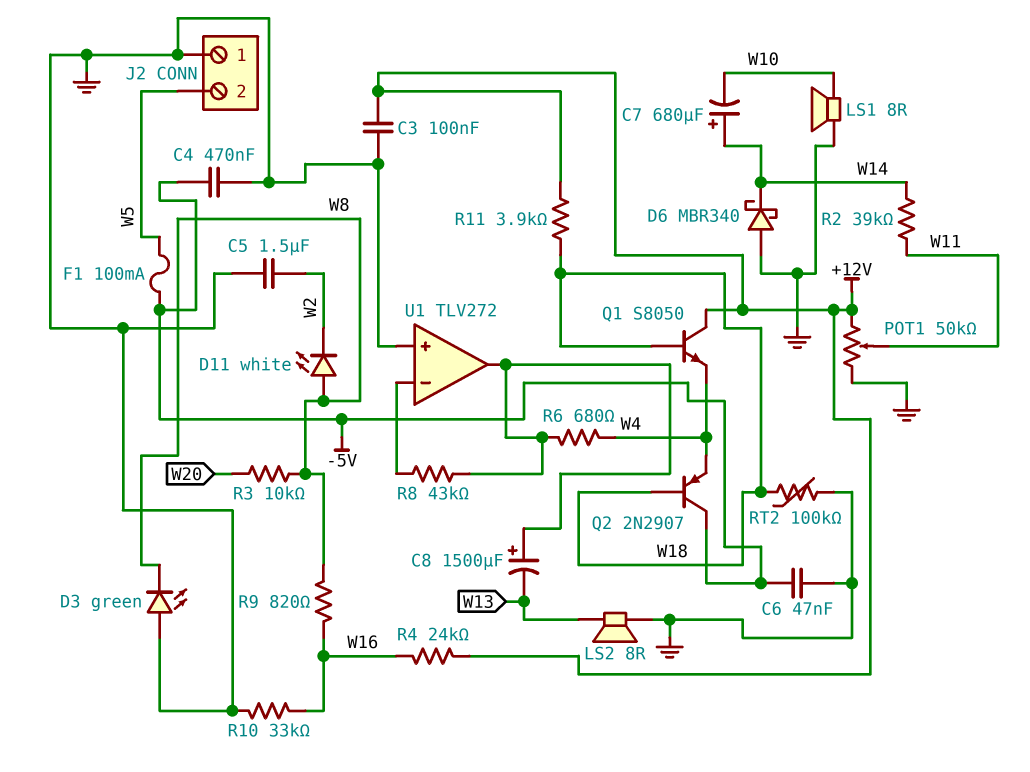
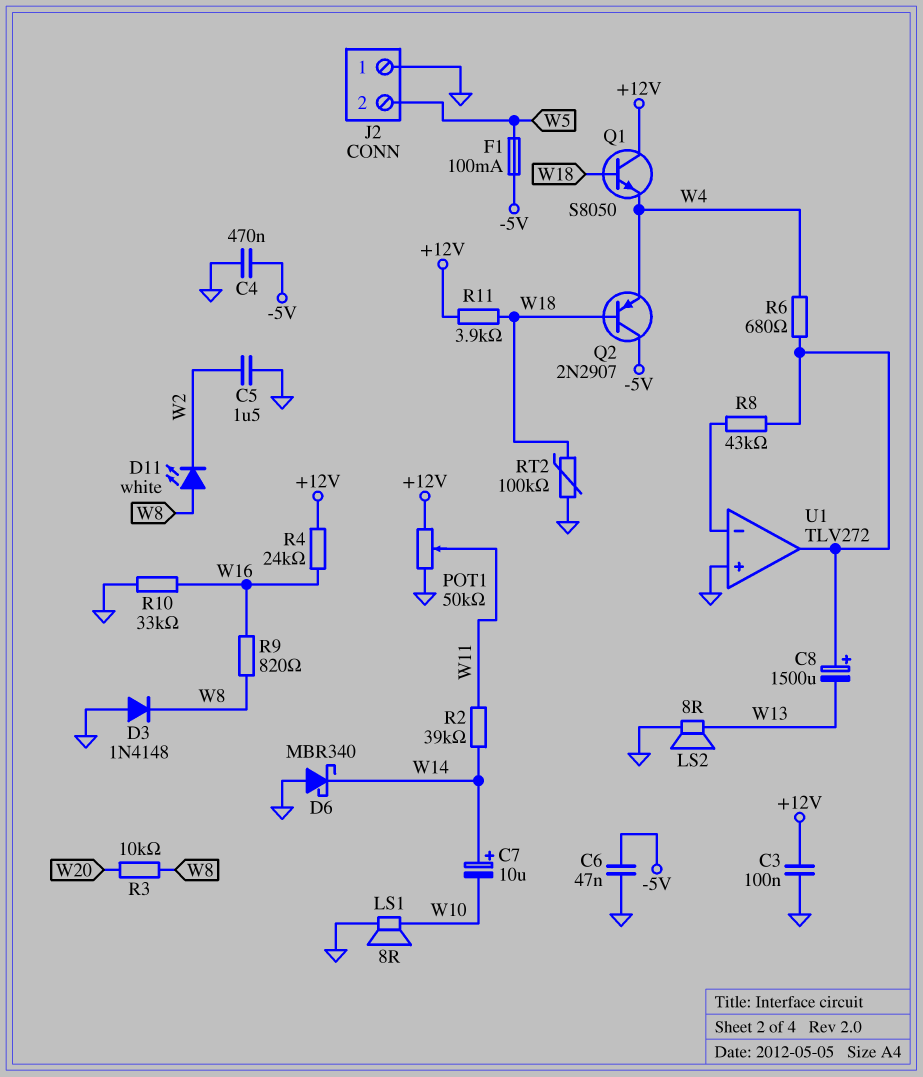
C7: 680uF (plus W14, minus W10) -> 10uF (plus W14, minus W10)
D3: LED green (A GND, K W8) -> diode 1N4148 (A GND, K W8)

